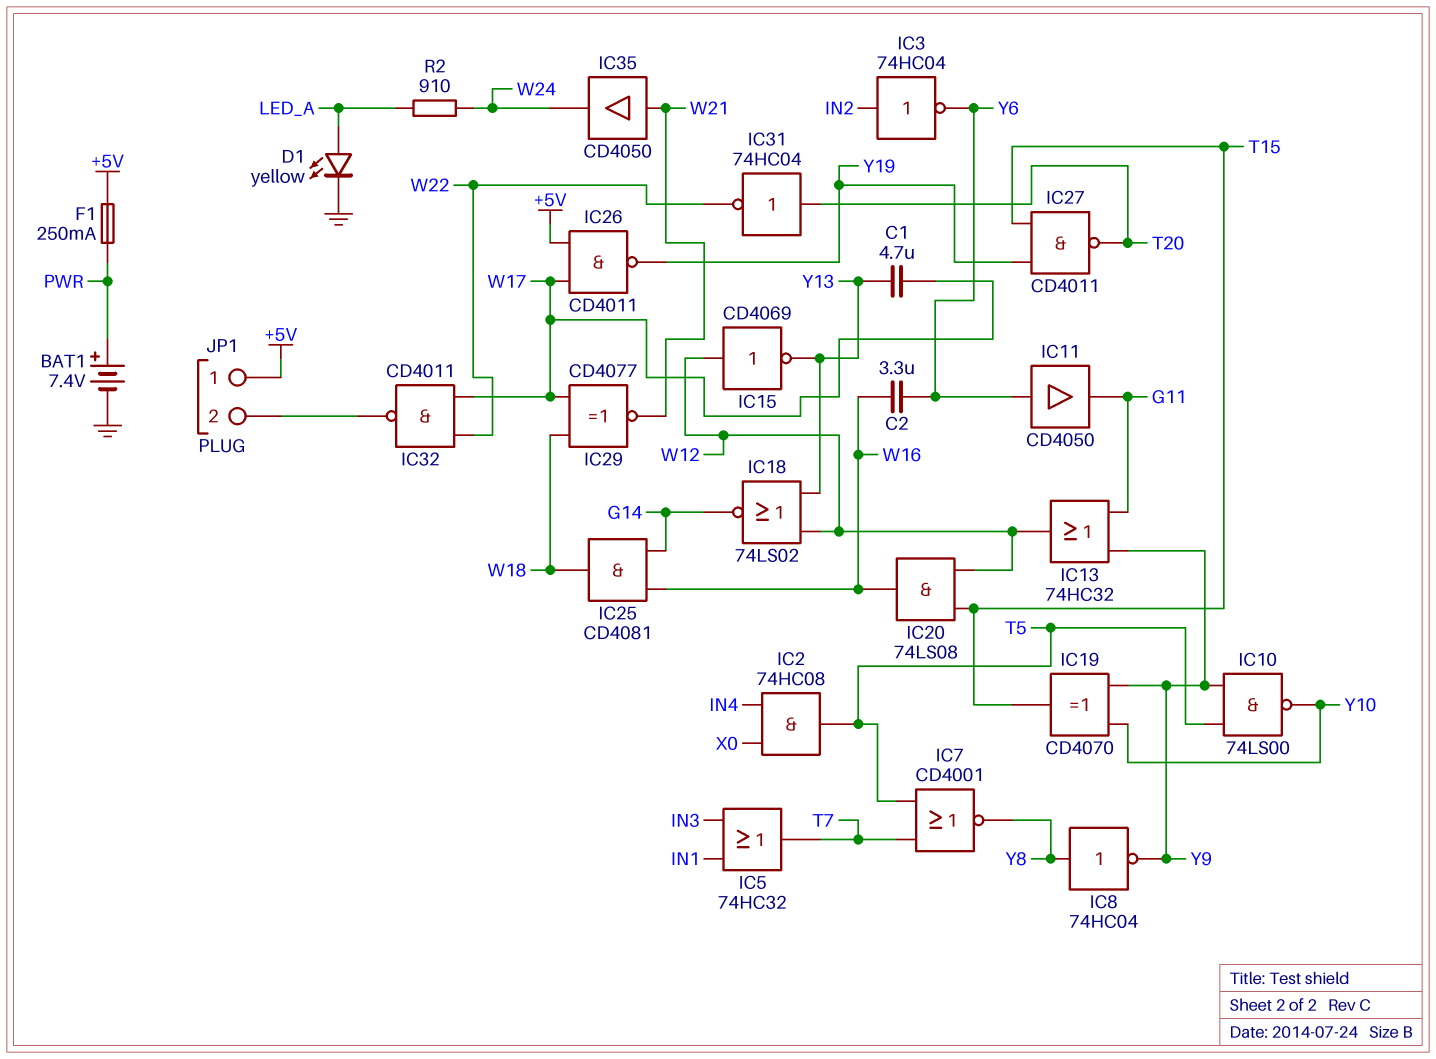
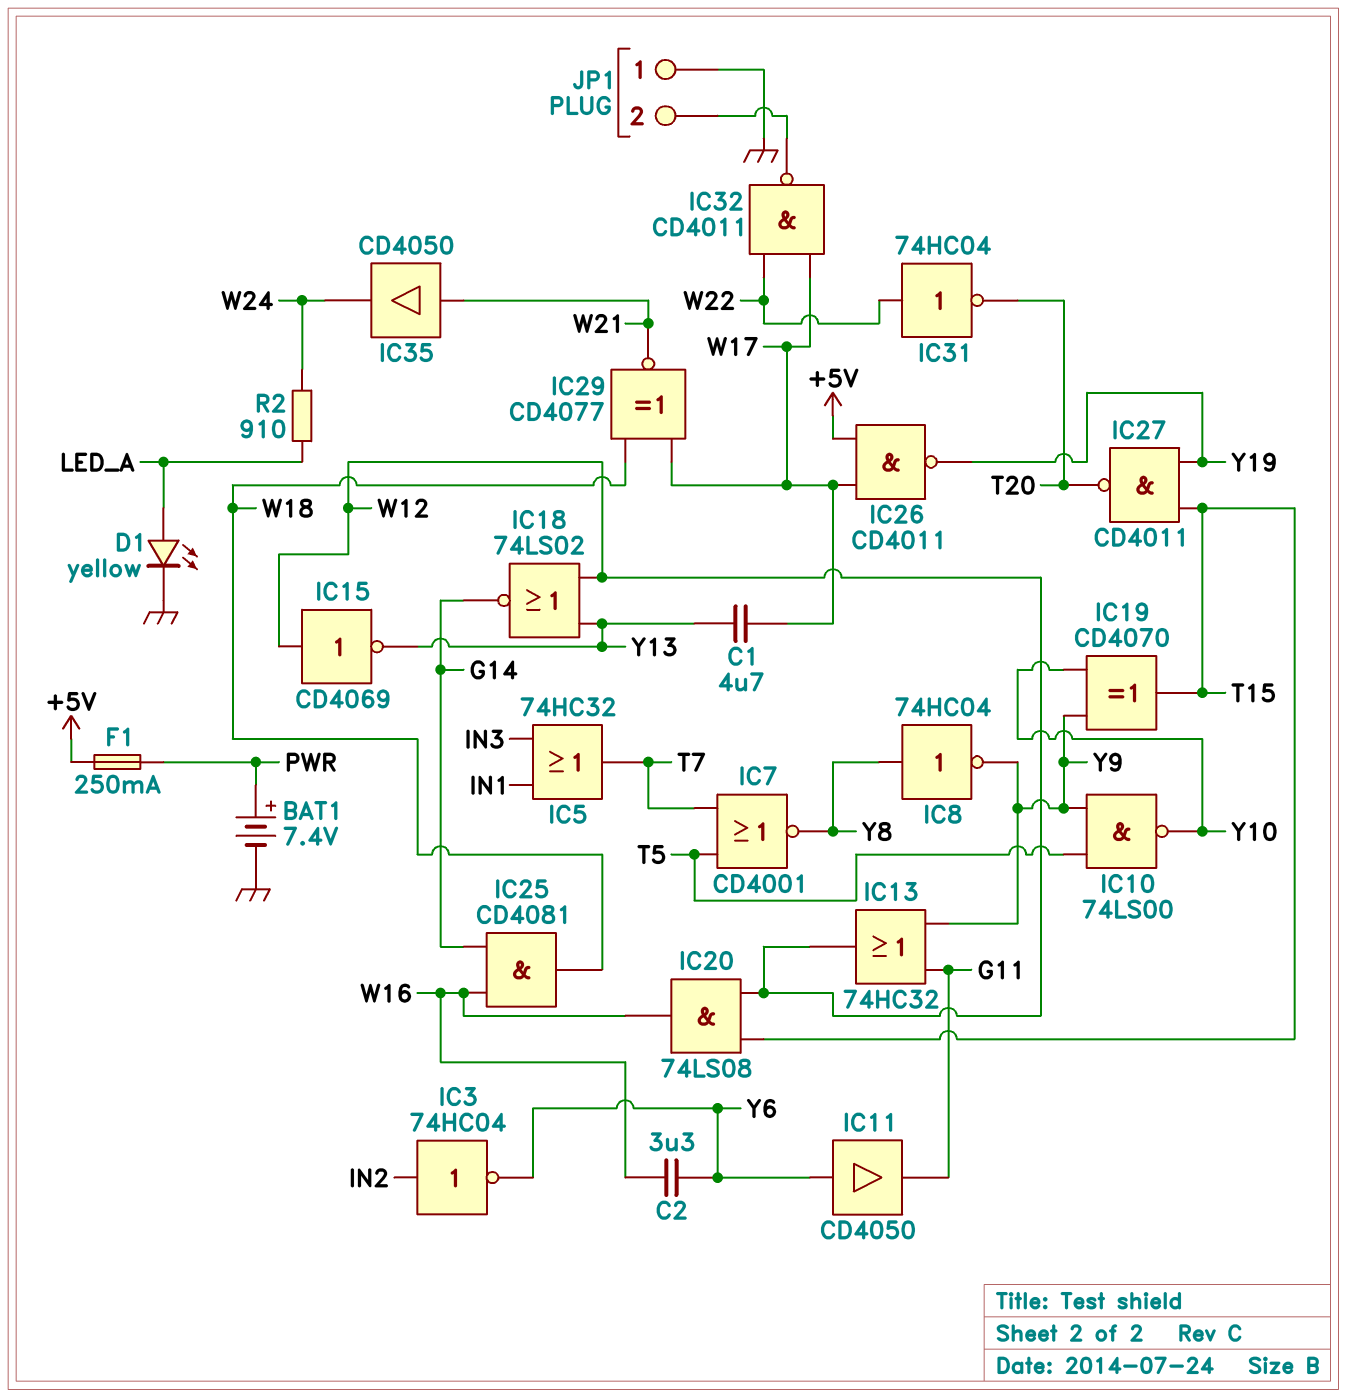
IC2: AND 74HC08 (in IN4, in X0, out T5) -> none
IC31: NOT 74HC04 (in T20, out W22) -> NOT 74HC04 (in W22, out T20)
JP1 pin 1: +5V -> GND

